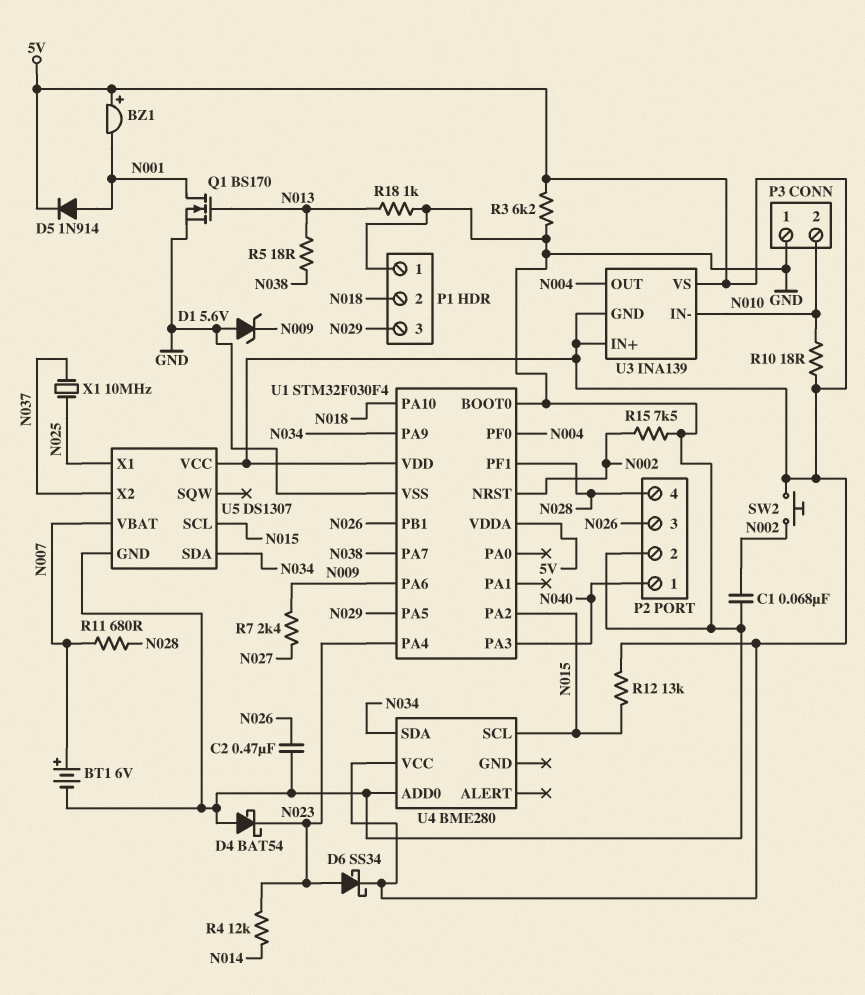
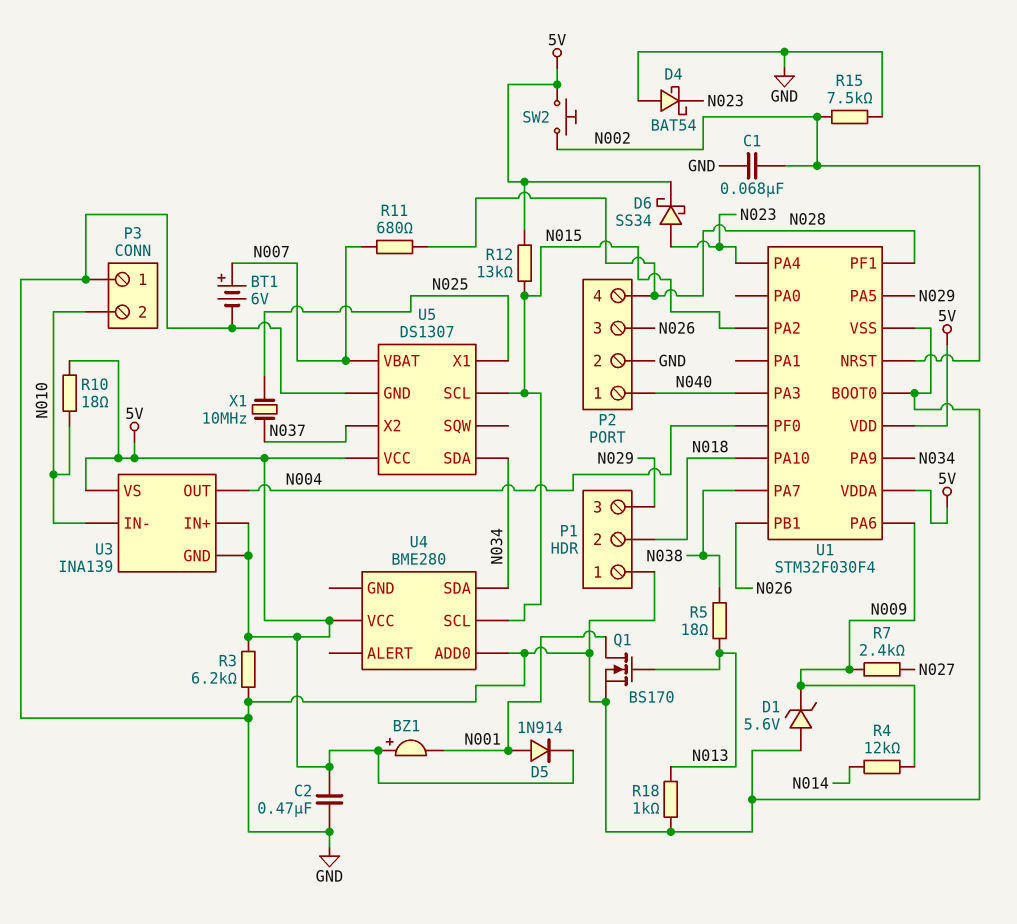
C2: 470nF (GND, N026) -> 470nF (5V, GND)
R4: 12k (N014, N023) -> 12k (N009, N014)

